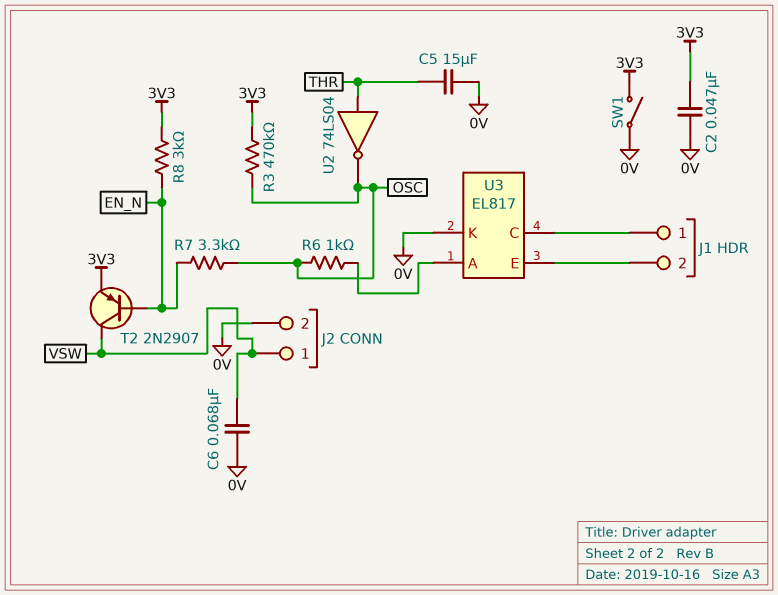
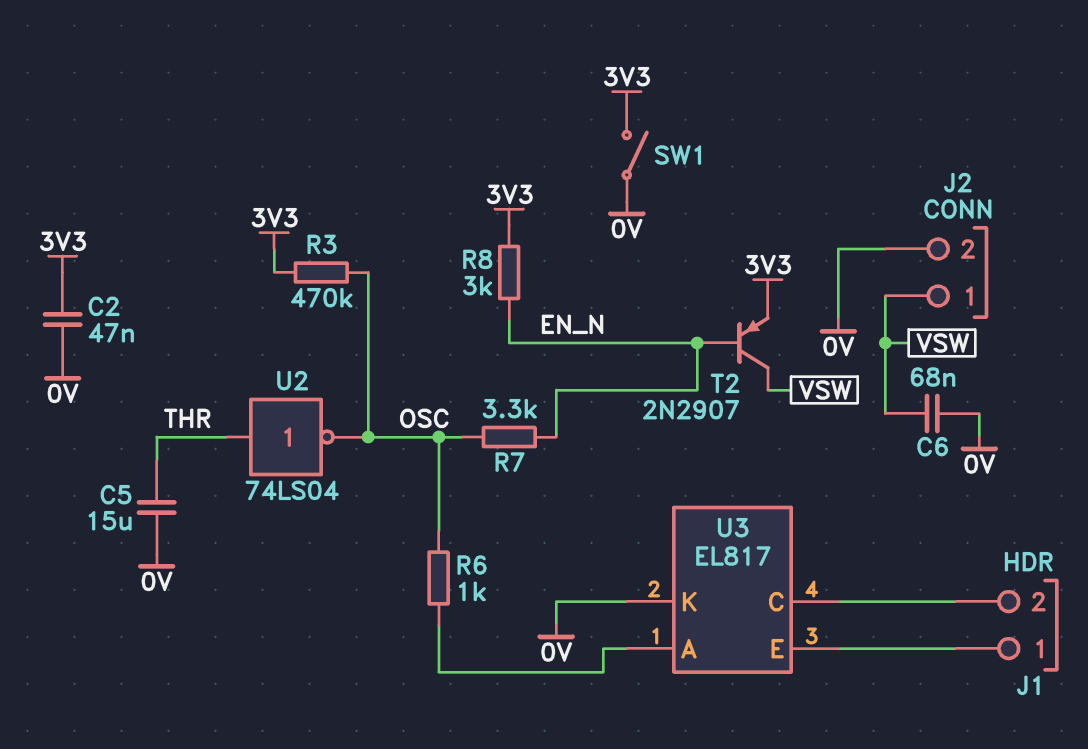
U3 pin C: J1/1 -> J1/2
U3 pin E: J1/2 -> J1/1

